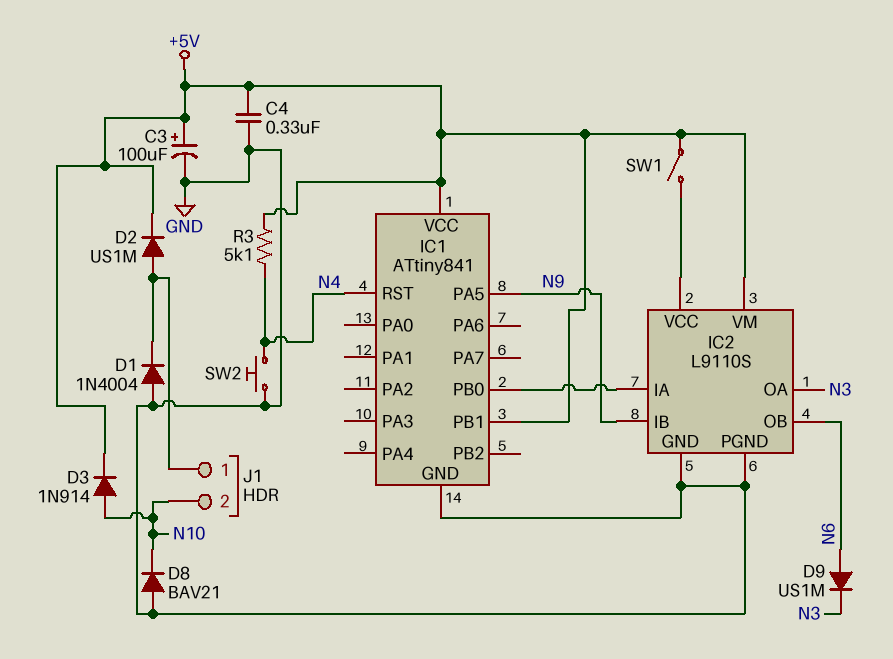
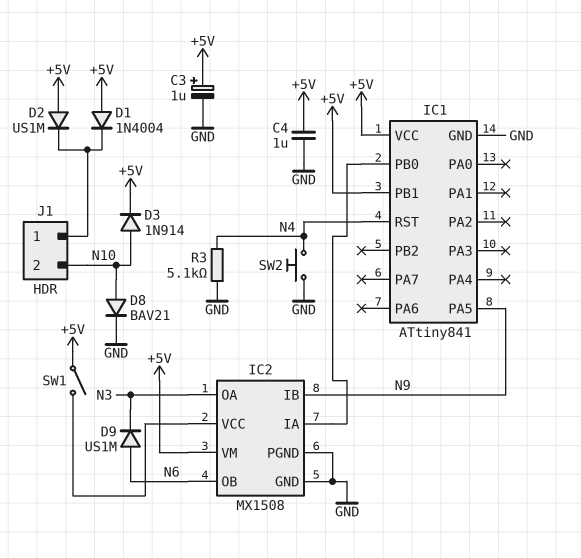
C3: 100uF (plus +5V, minus GND) -> 1uF (plus +5V, minus GND)
C4: 330nF (+5V, GND) -> 1uF (+5V, GND)
D1: diode 1N4004 (A GND, K J1/1) -> diode 1N4004 (A +5V, K J1/1)
D2: diode US1M (A J1/1, K +5V) -> diode US1M (A +5V, K J1/1)
D8: diode BAV21 (A GND, K N10) -> diode BAV21 (A N10, K GND)
IC2: L9110S -> MX1508
R3: 5.1k (+5V, N4) -> 5.1k (GND, N4)

